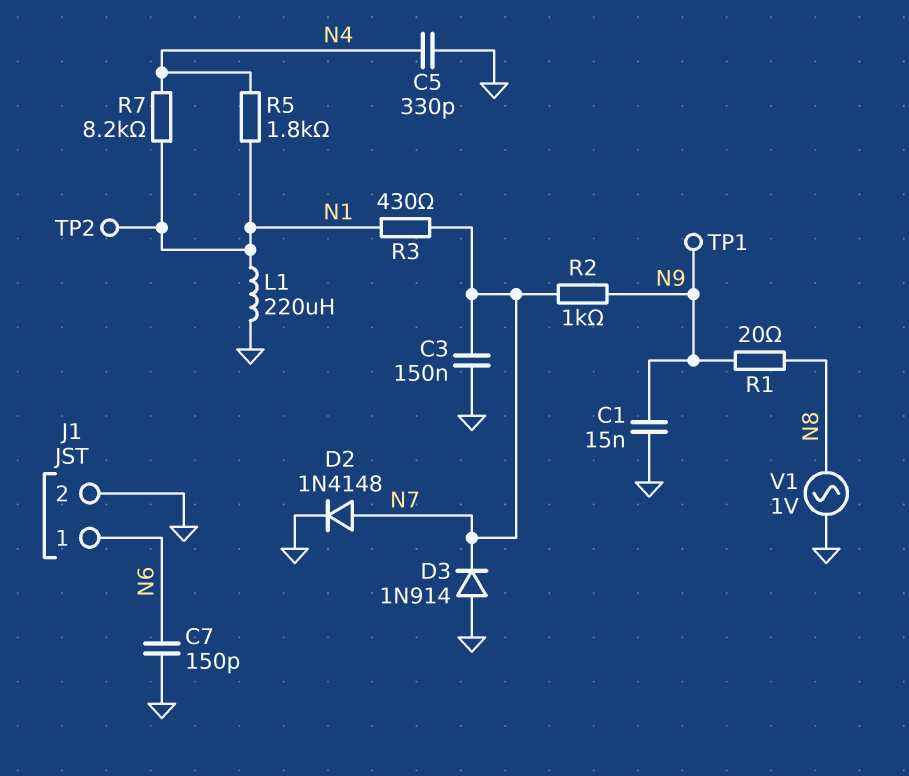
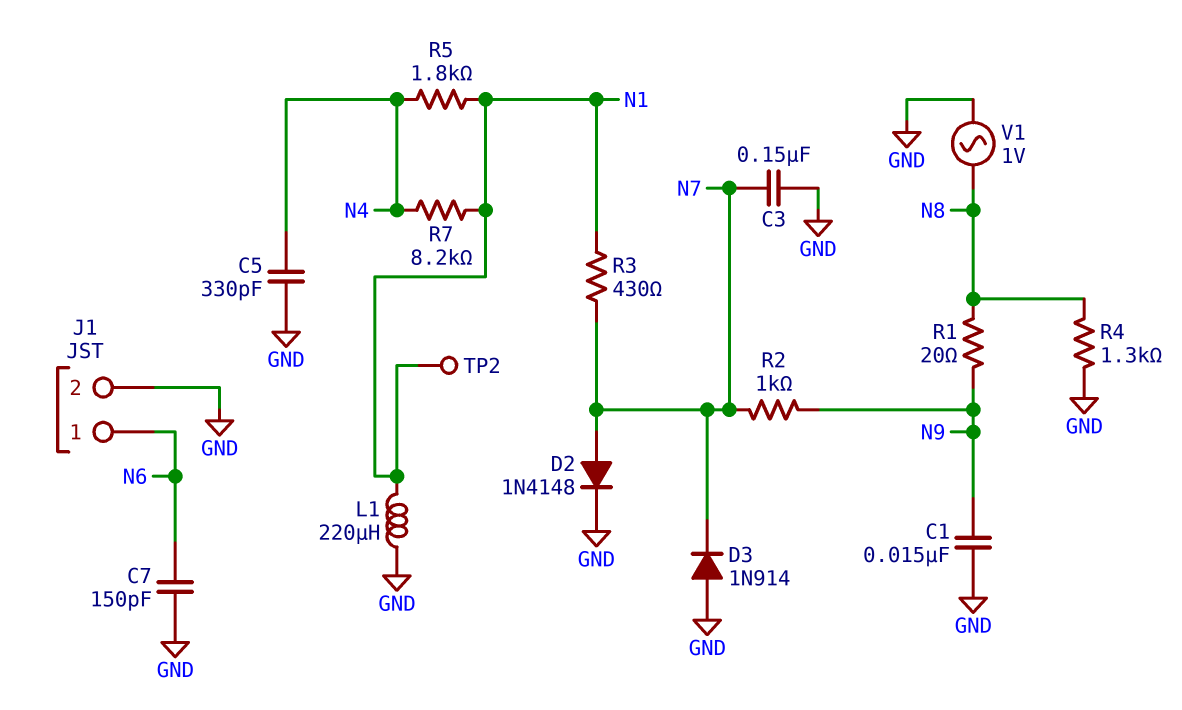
R4: none -> 1.3k (GND, N8)
TP1: test point (N9) -> none

